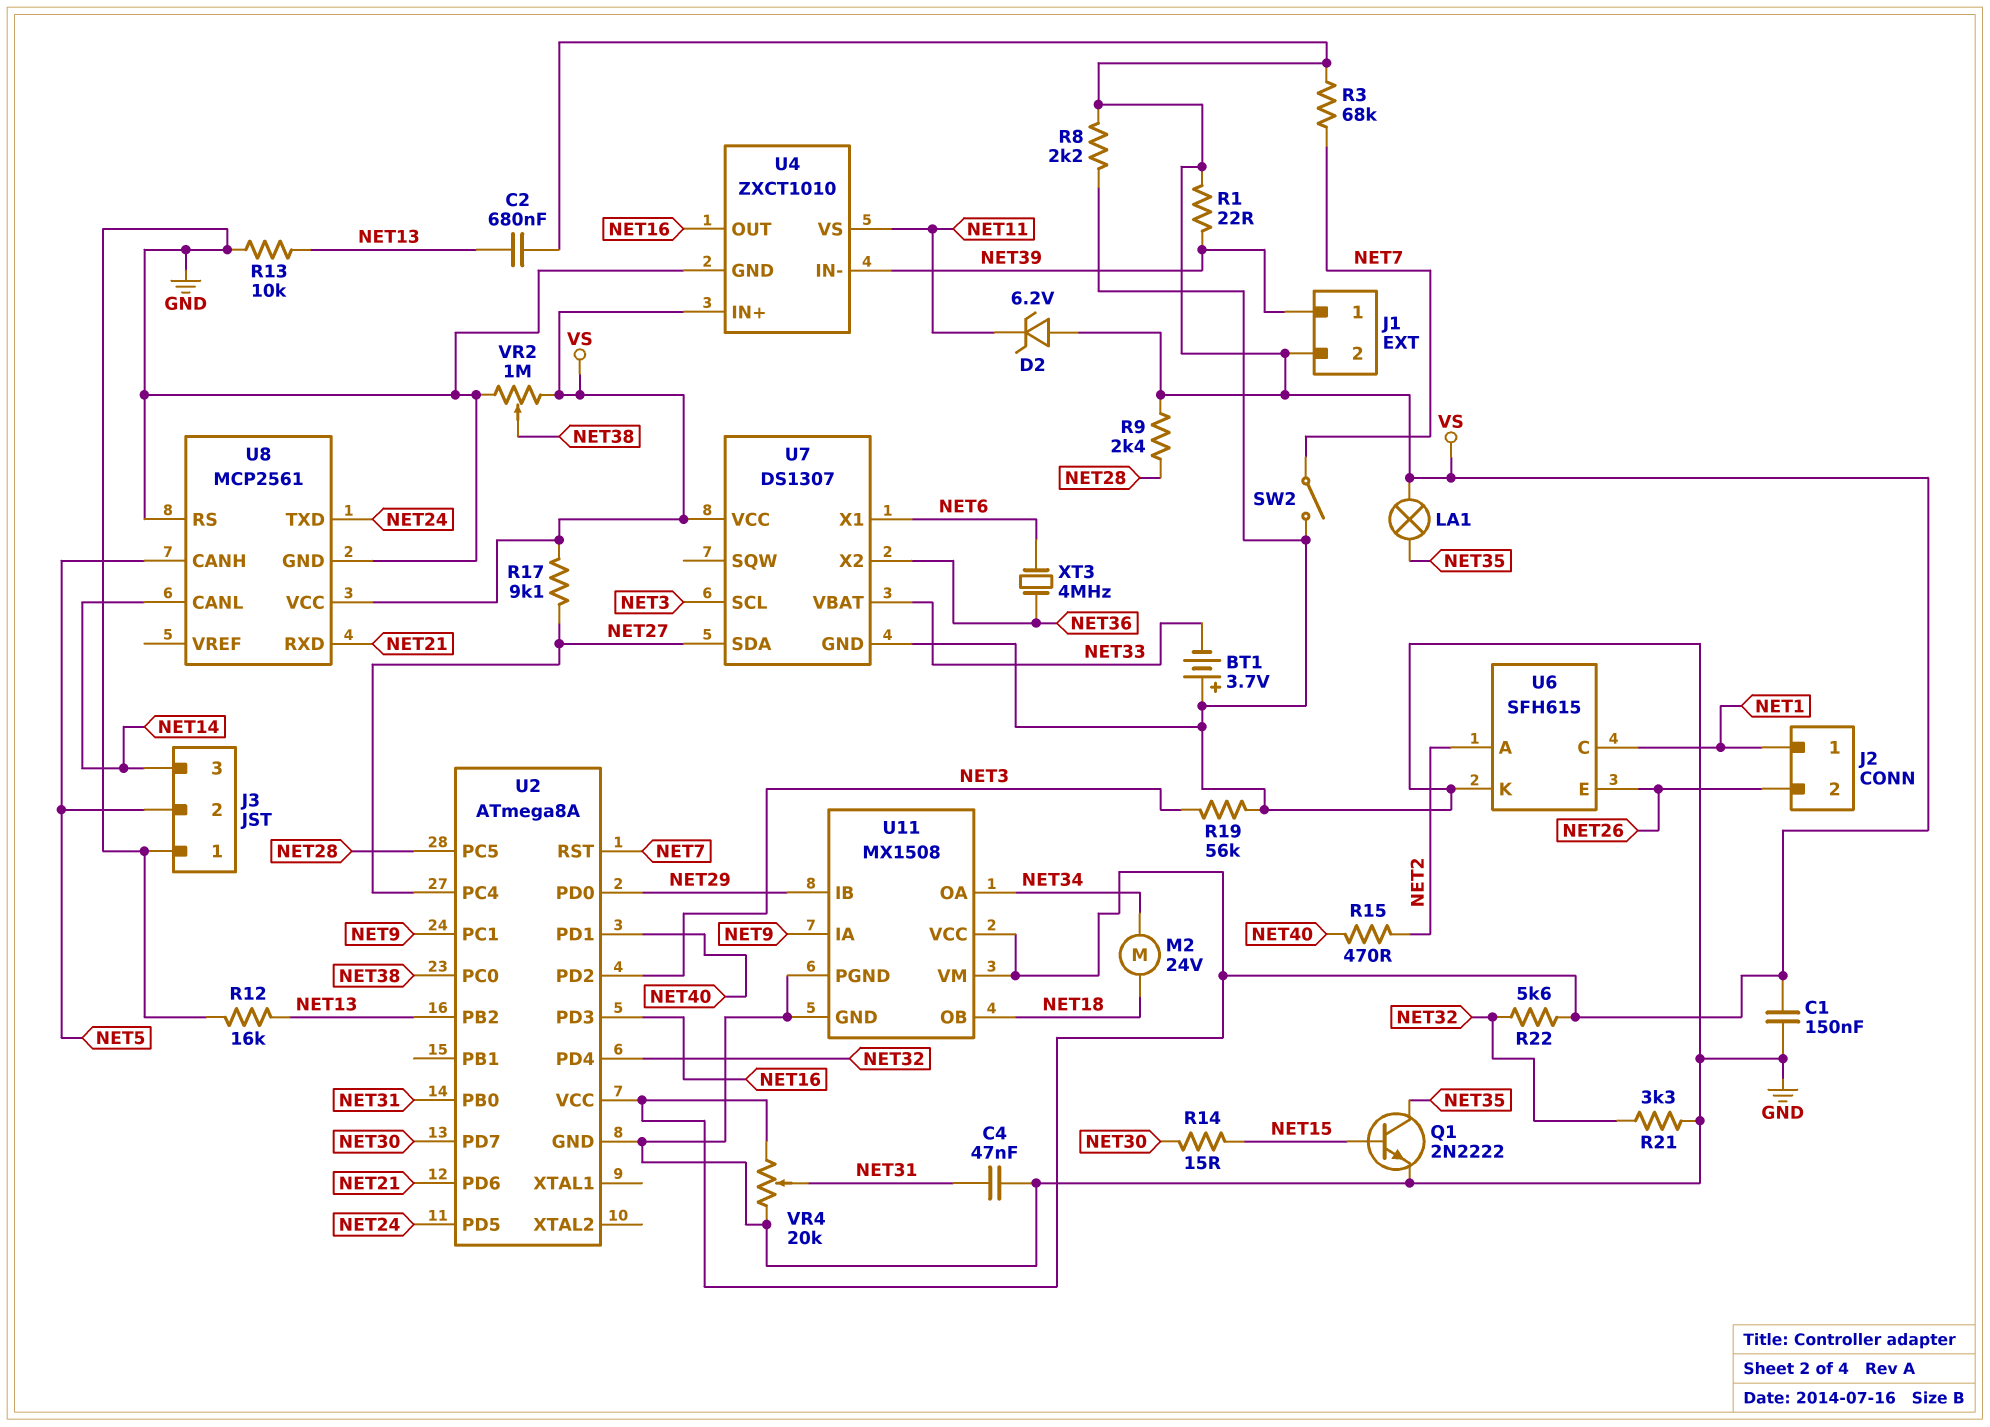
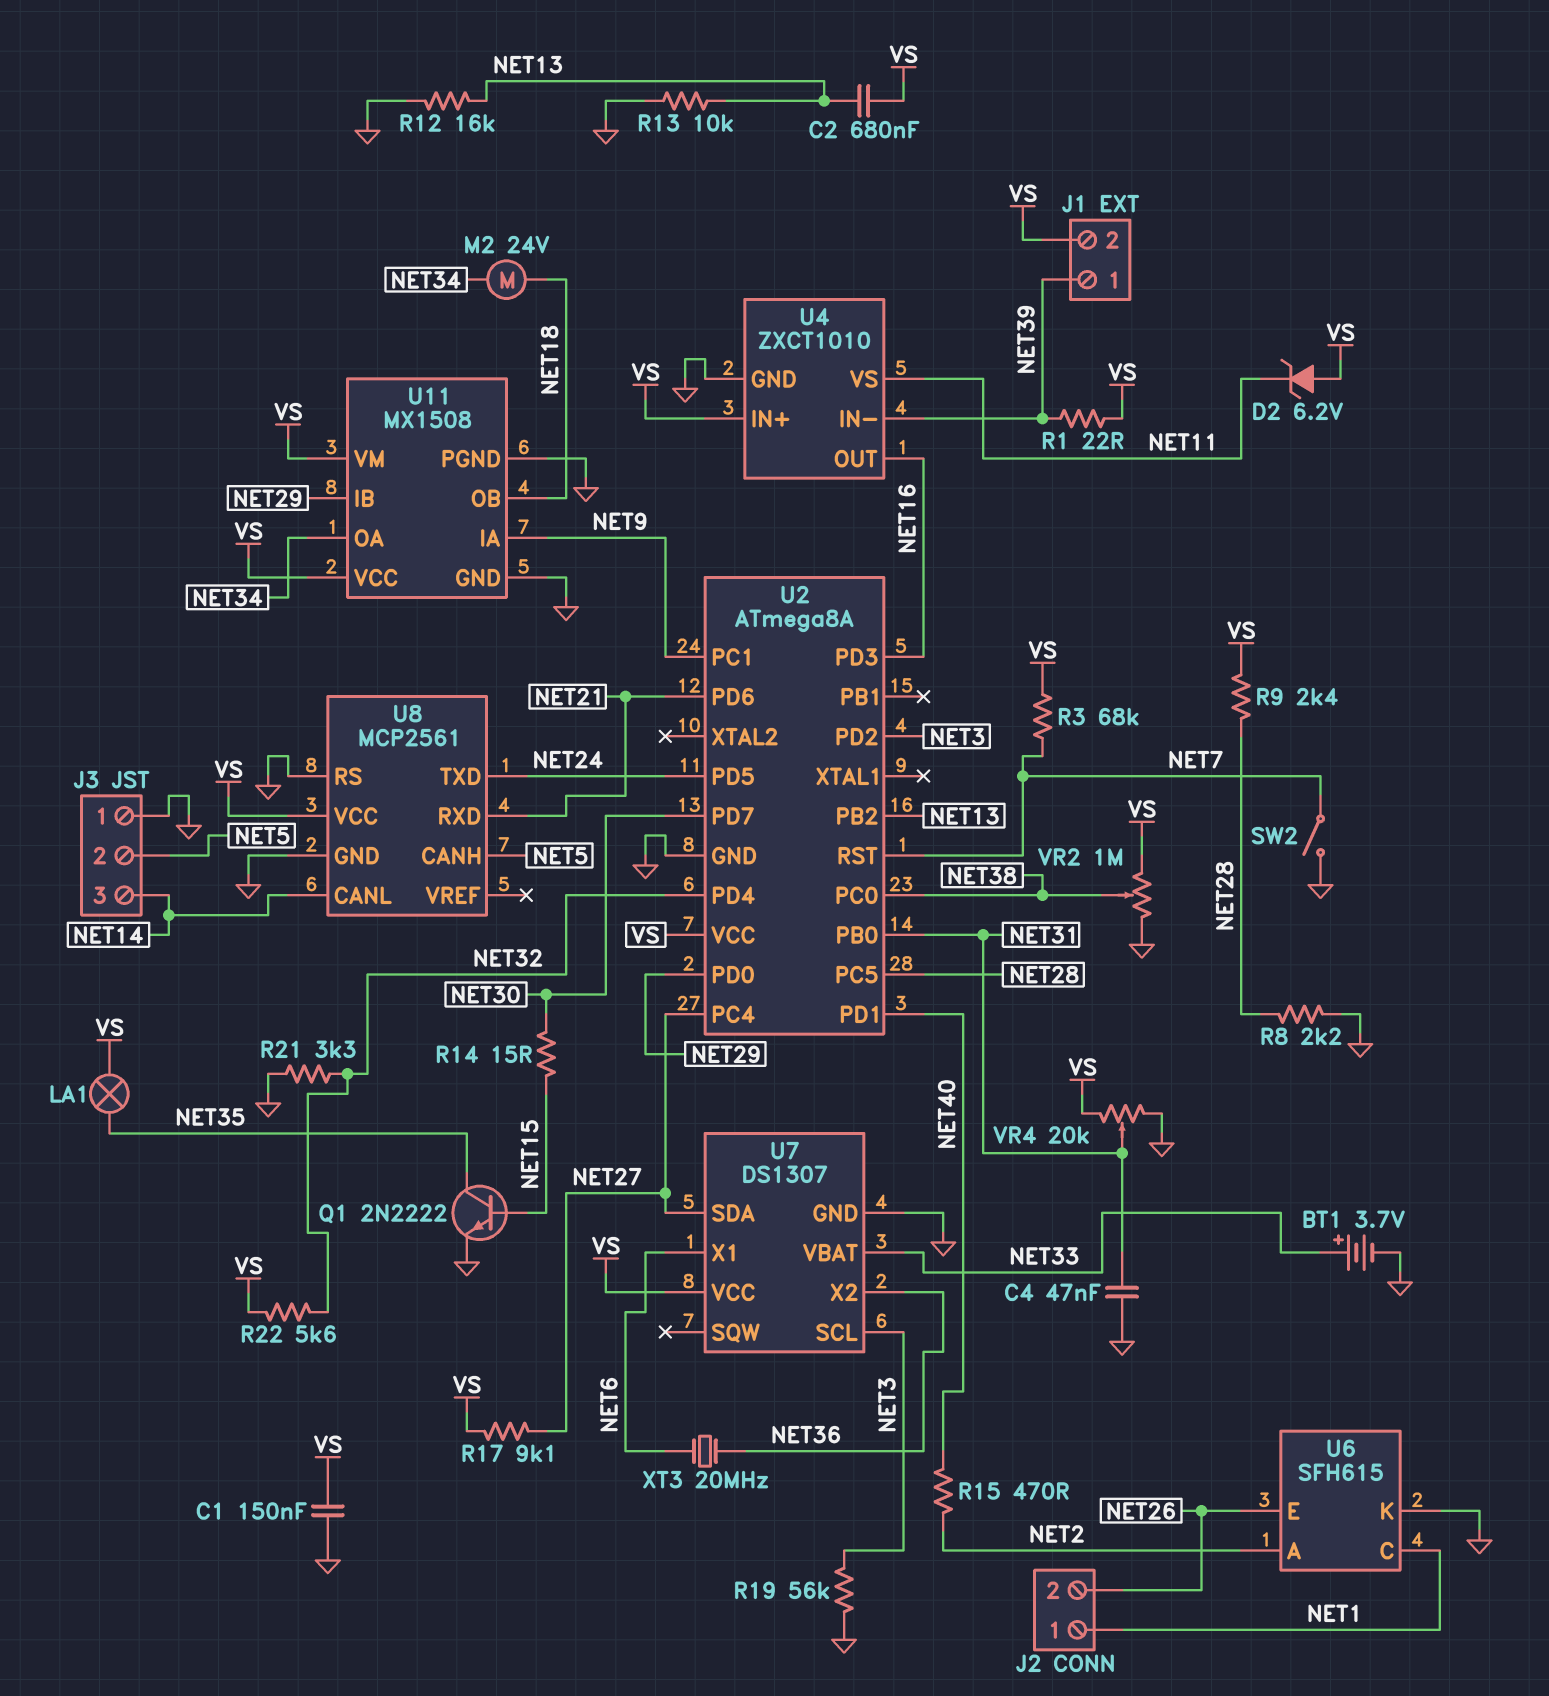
BT1: 3.7V (plus GND, minus NET33) -> 3.7V (plus NET33, minus GND)
R8: 2.2k (GND, VS) -> 2.2k (GND, NET28)
XT3: 4MHz (NET6, NET36) -> 20MHz (NET6, NET36)

